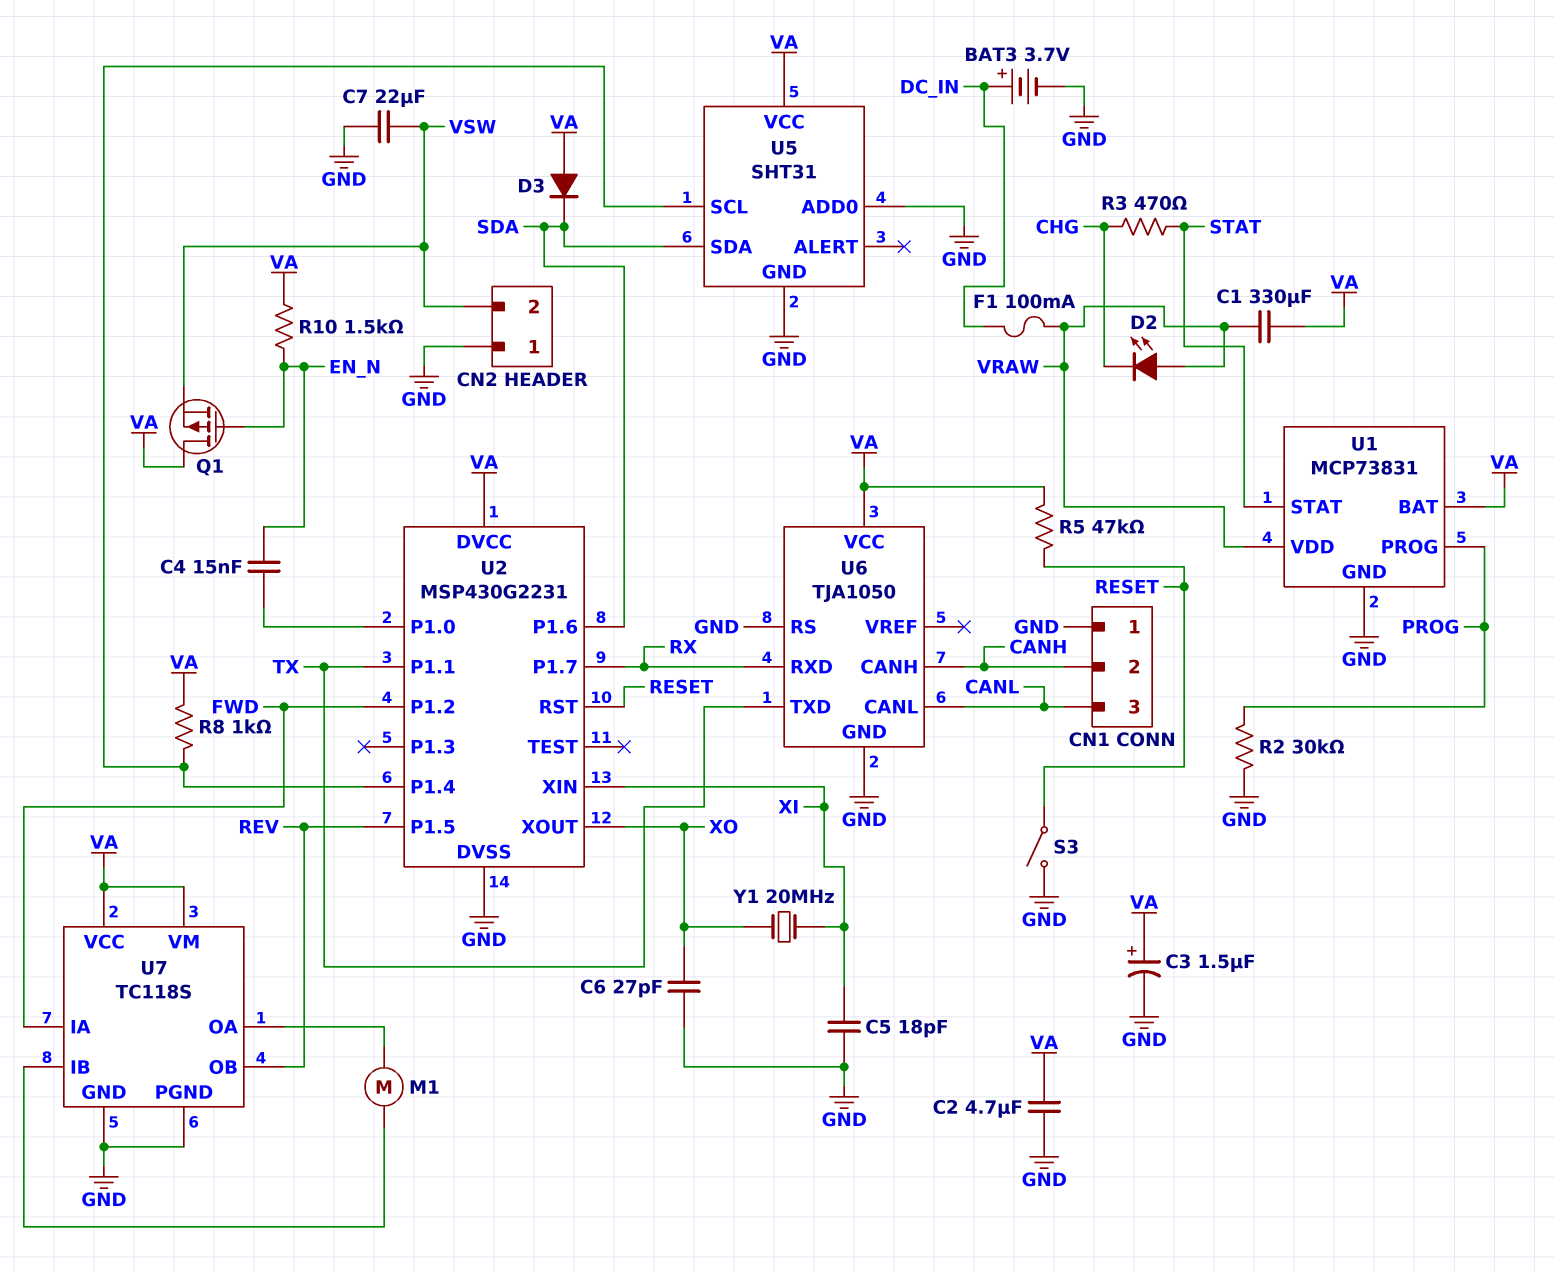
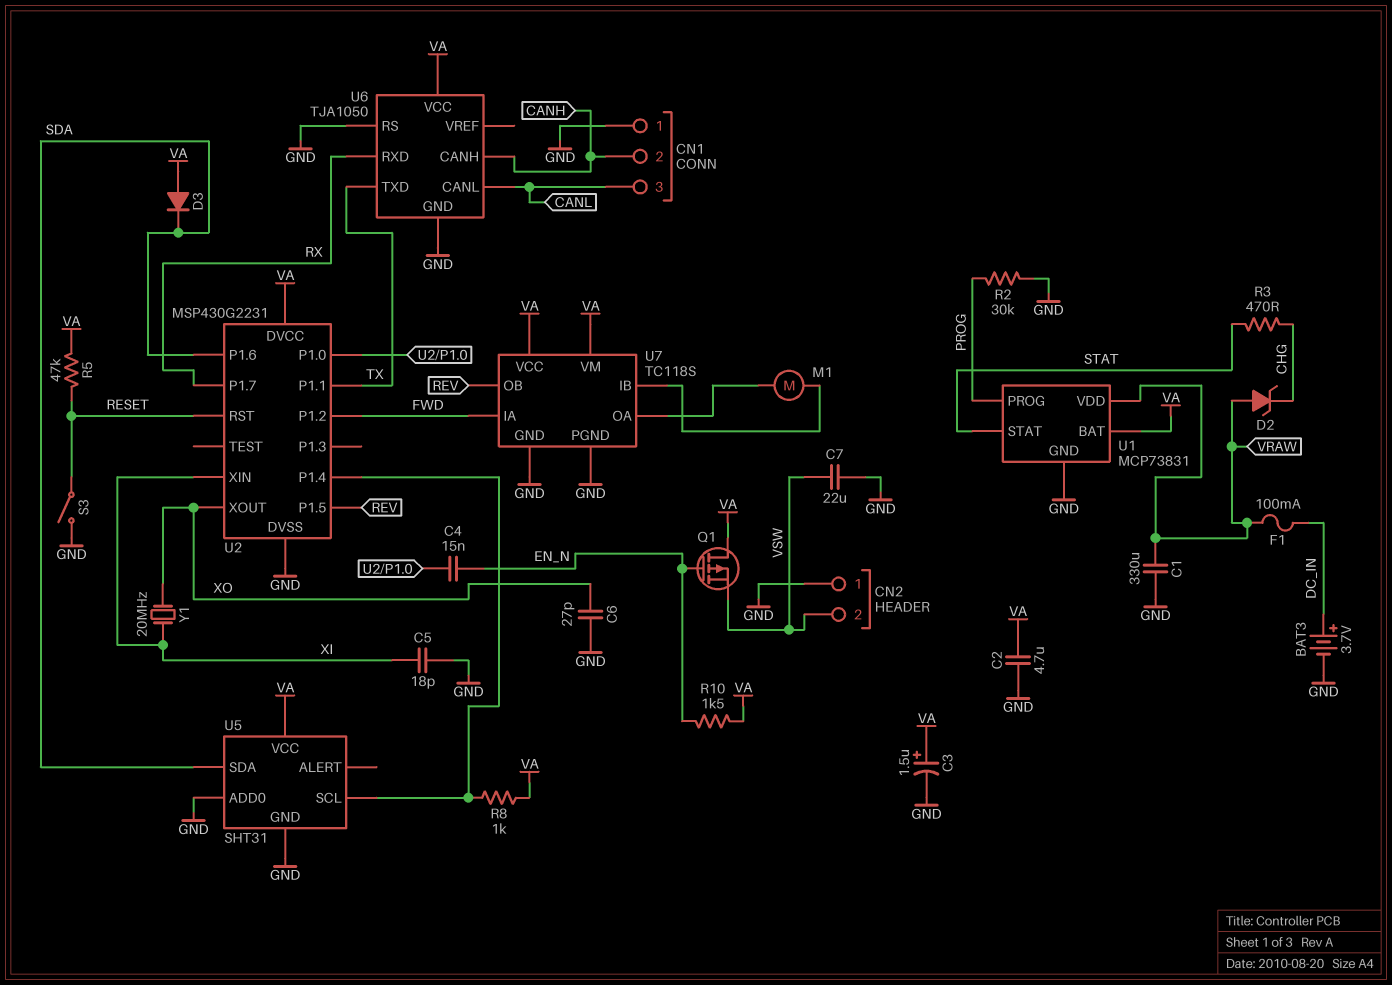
C1: 330uF (VA, VRAW) -> 330uF (GND, VRAW)
D2: LED (A VRAW, K CHG) -> zener (A VRAW, K CHG)

